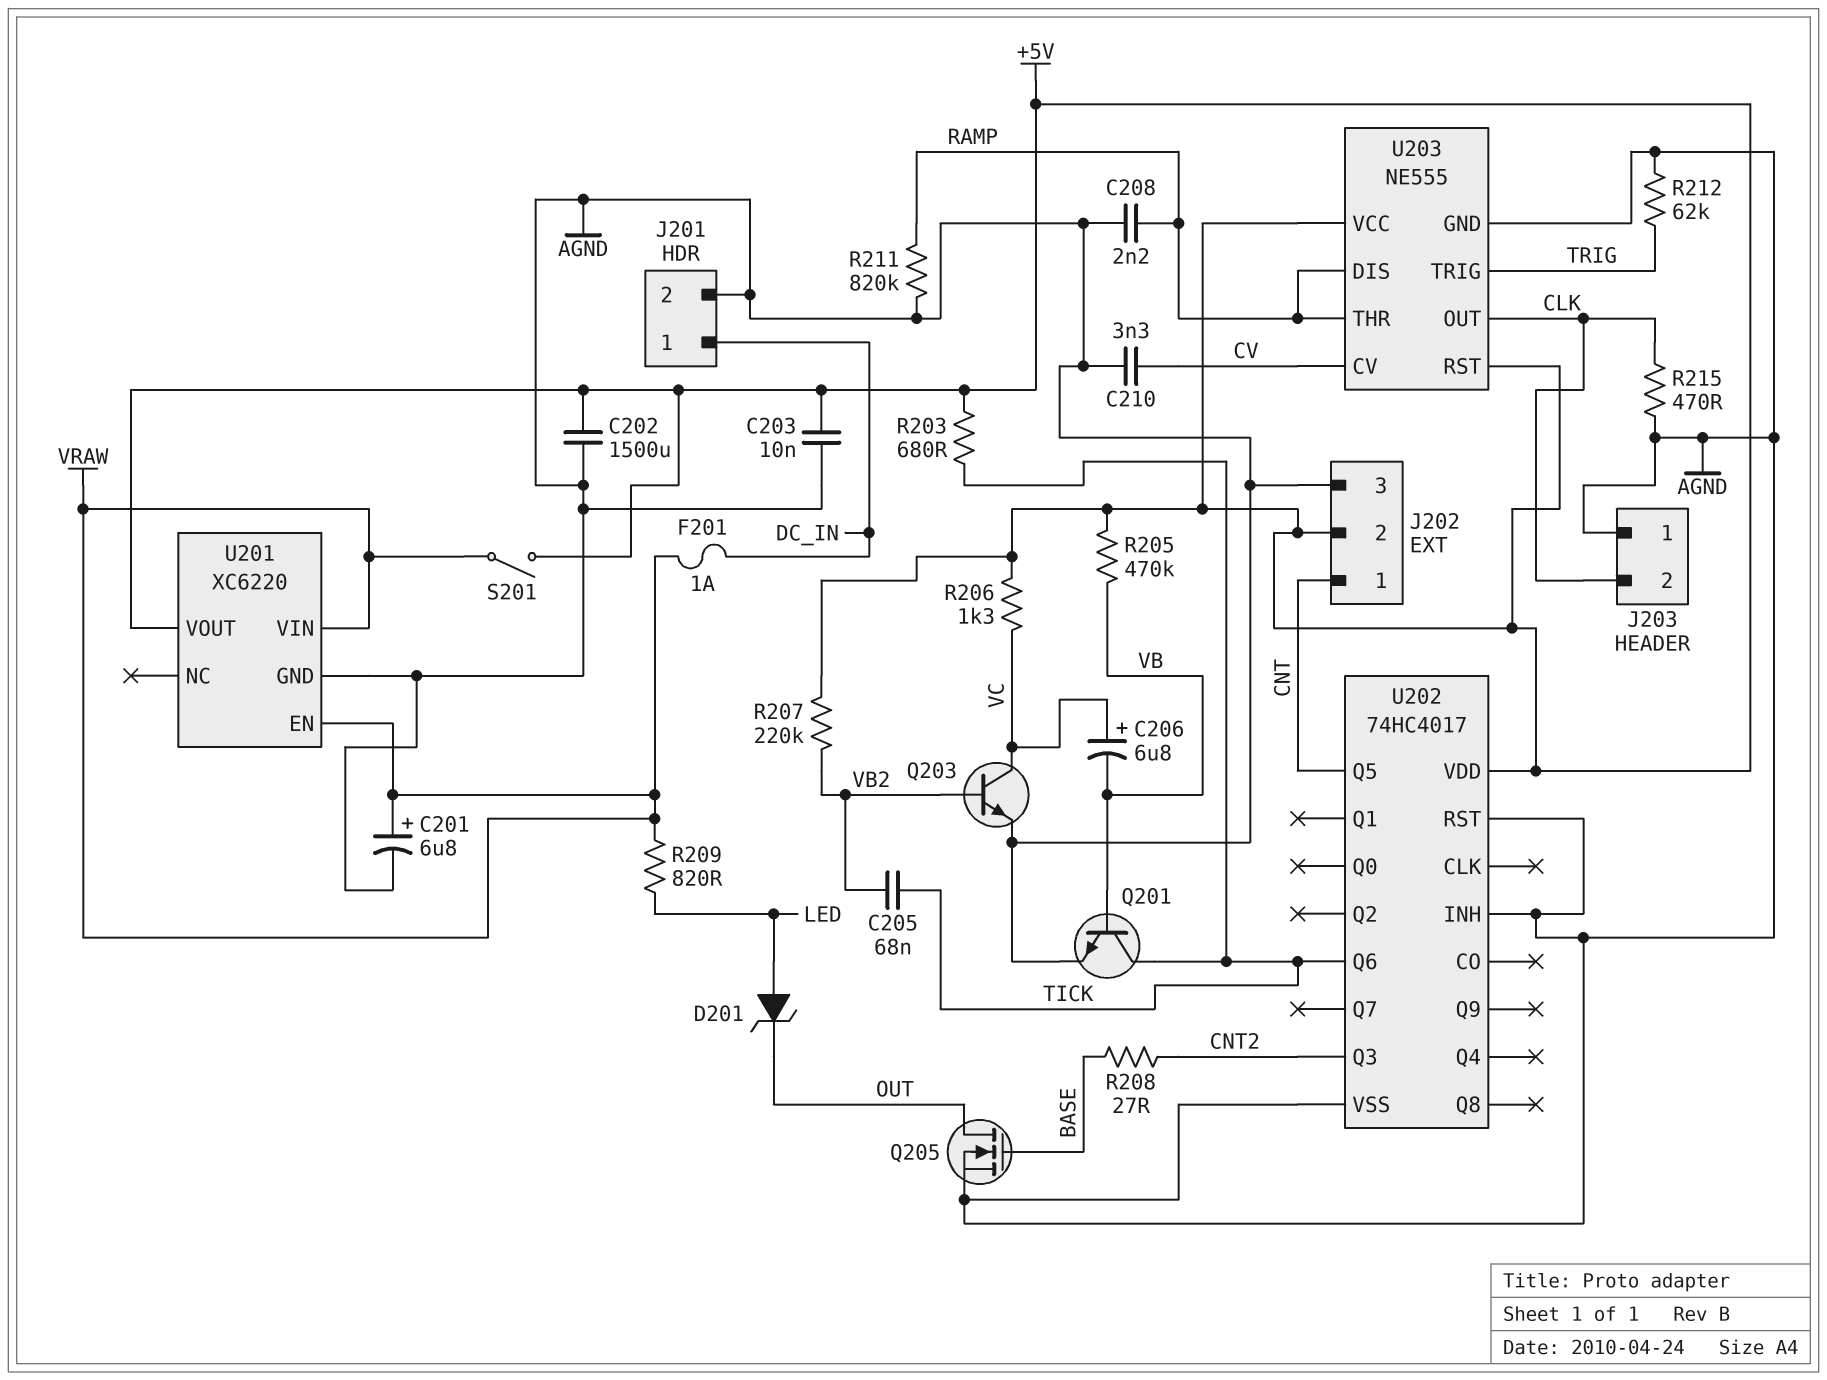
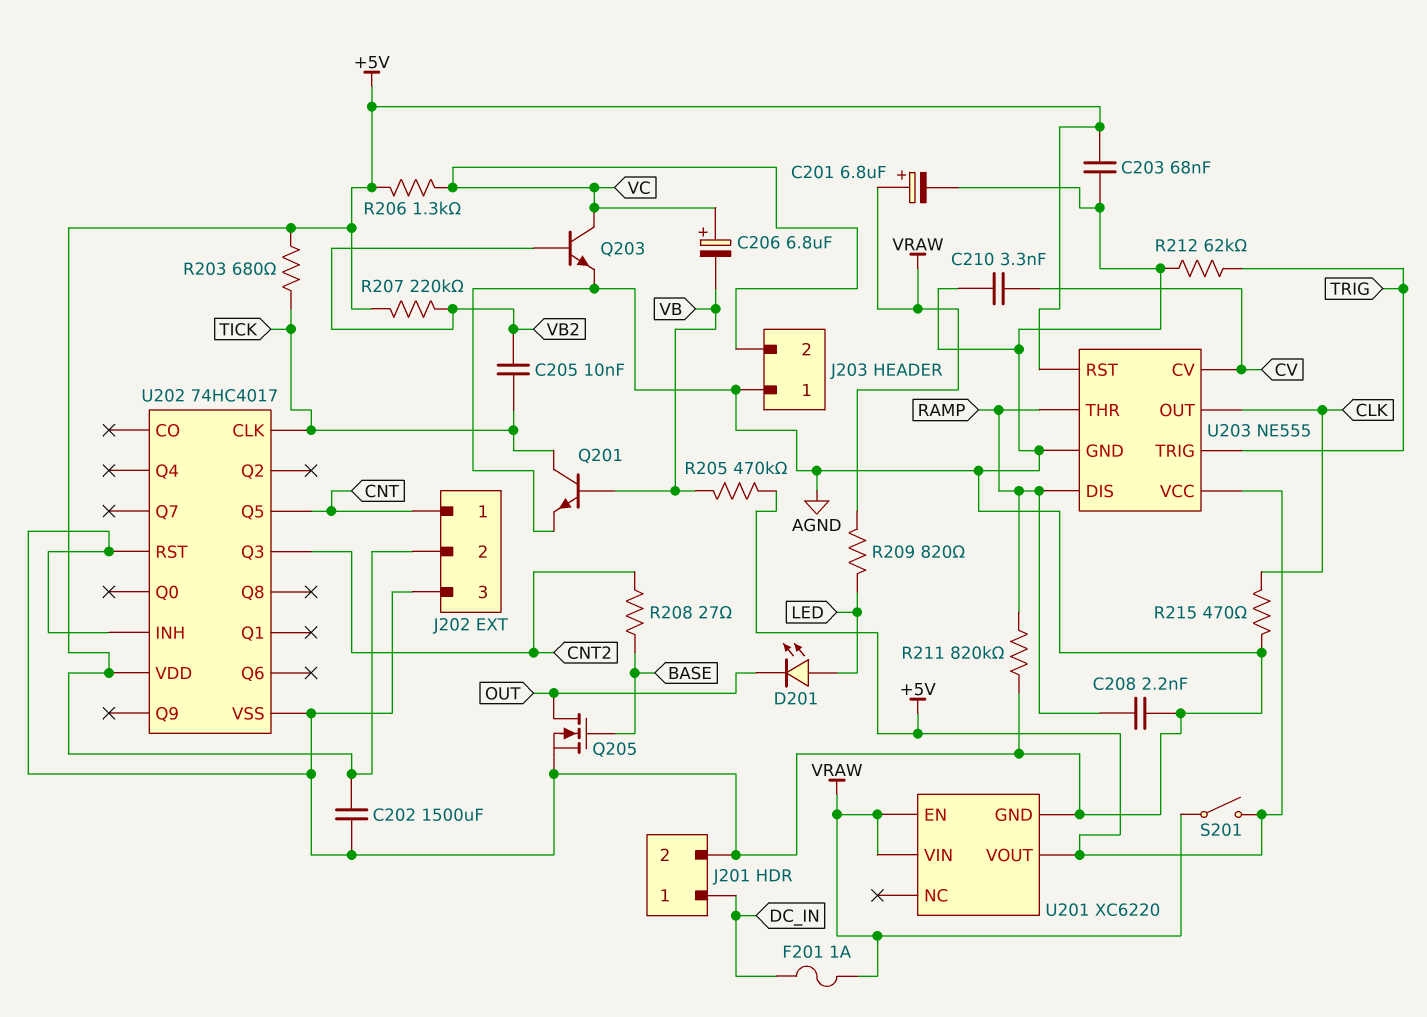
C203: 10nF (+5V, AGND) -> 68nF (+5V, AGND)
C205: 68nF (TICK, VB2) -> 10nF (TICK, VB2)
D201: zener (A LED, K OUT) -> LED (A LED, K OUT)
J203 pin 2: CLK -> VC
U202 pin CLK: none -> TICK
U202 pin Q6: TICK -> none

